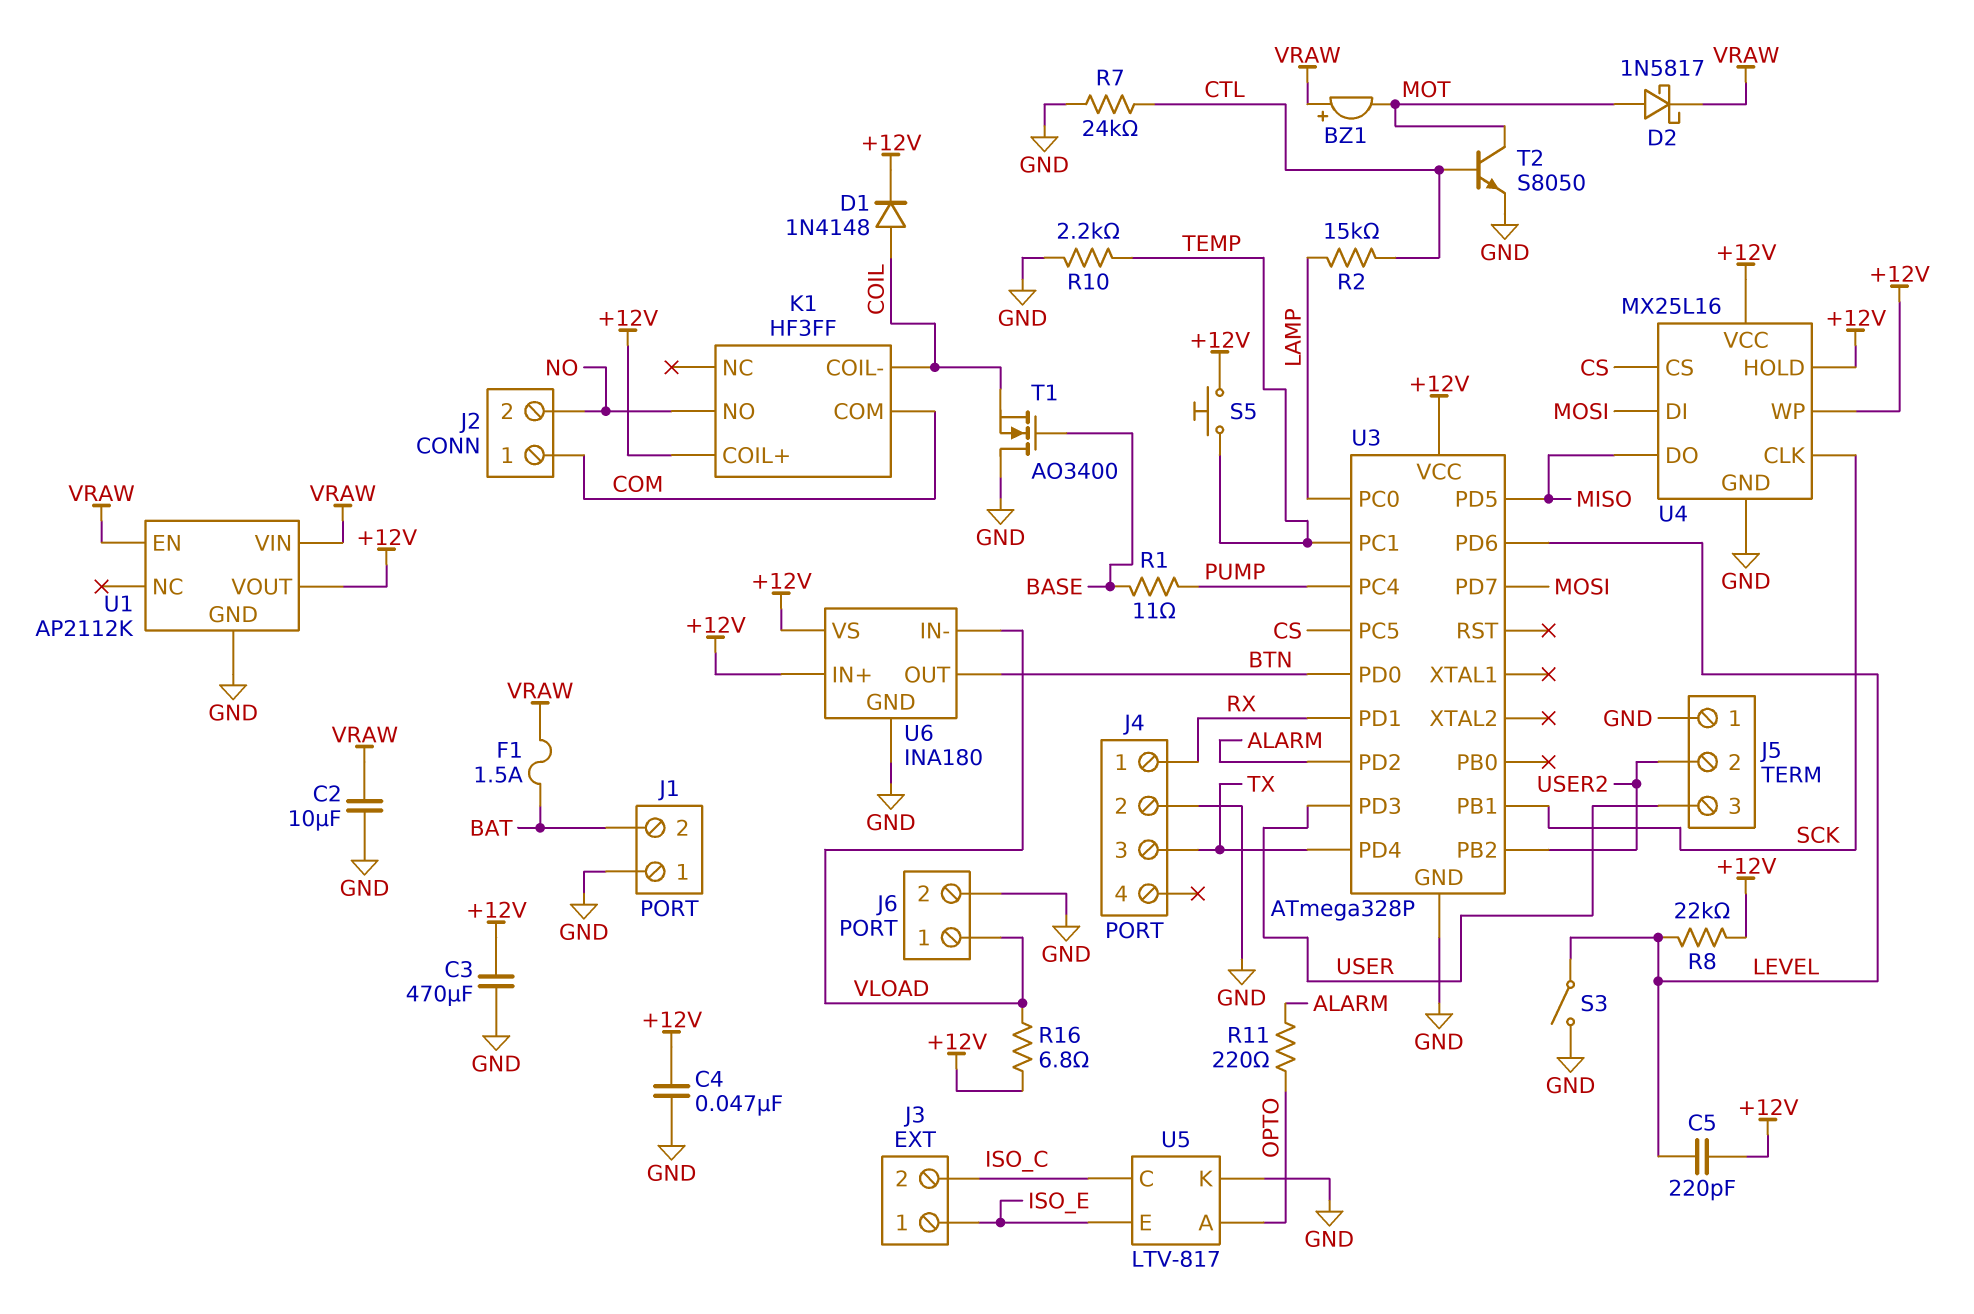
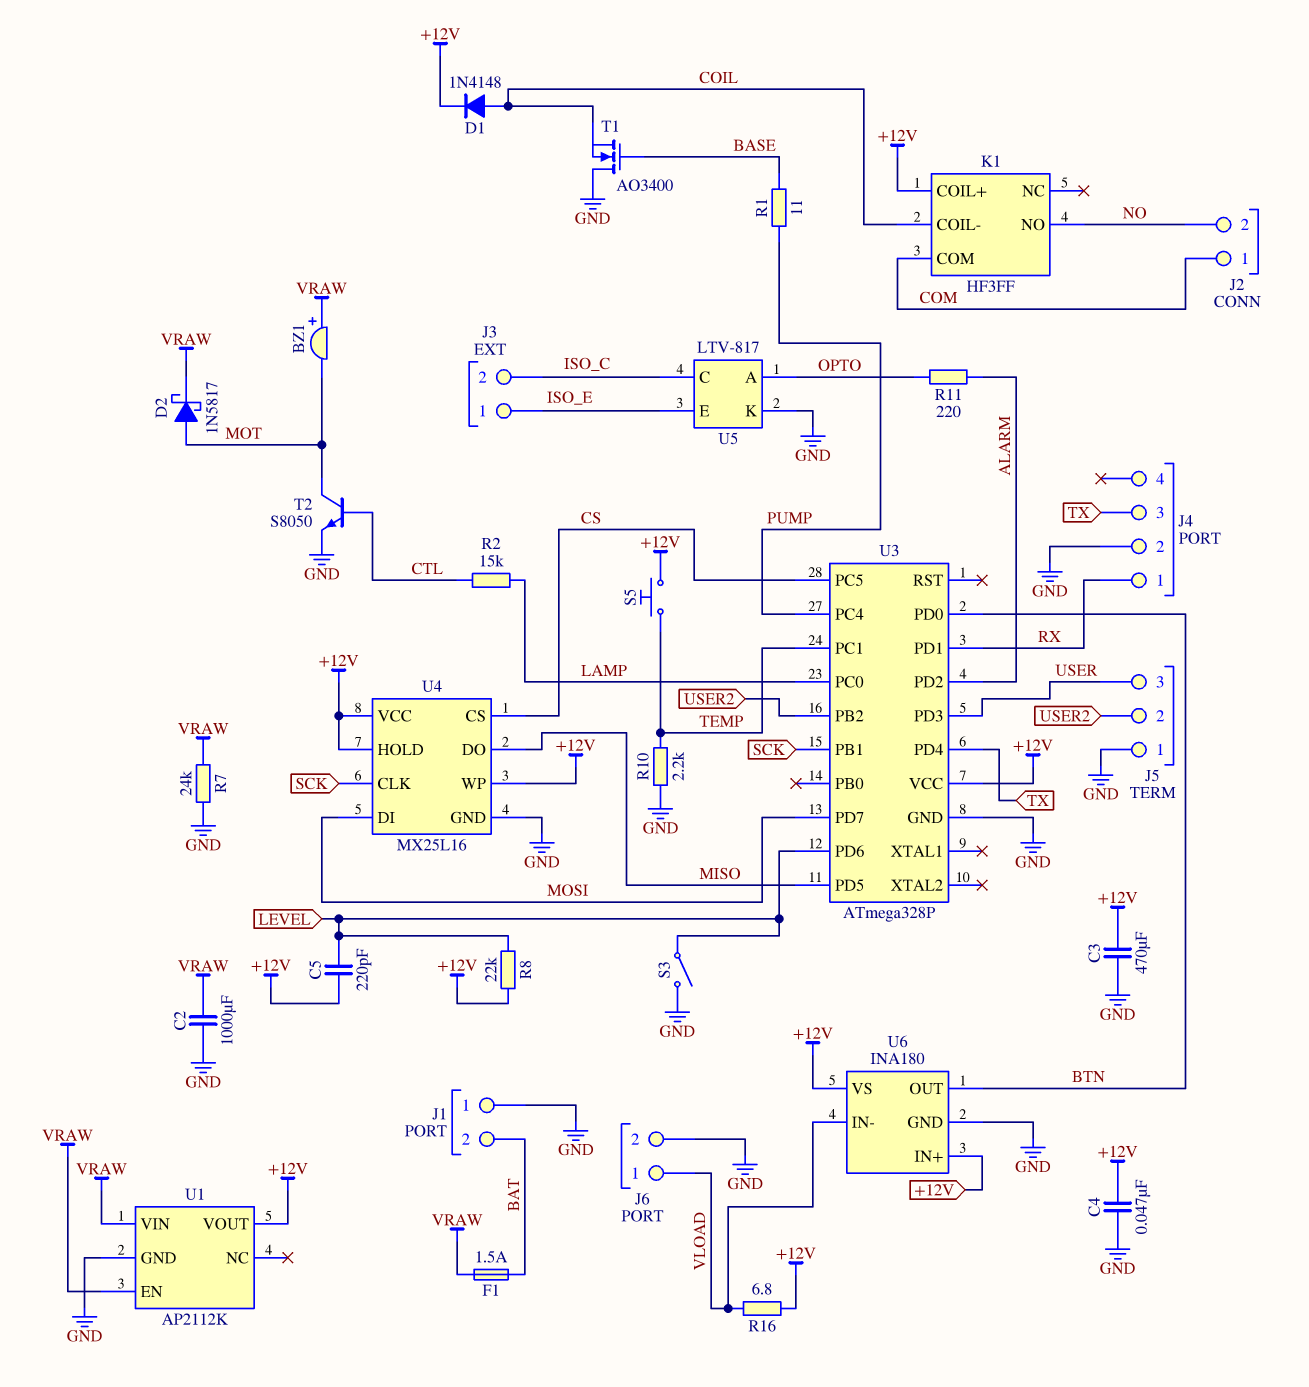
C2: 10uF (GND, VRAW) -> 1000uF (GND, VRAW)
R7: 24k (CTL, GND) -> 24k (GND, VRAW)

